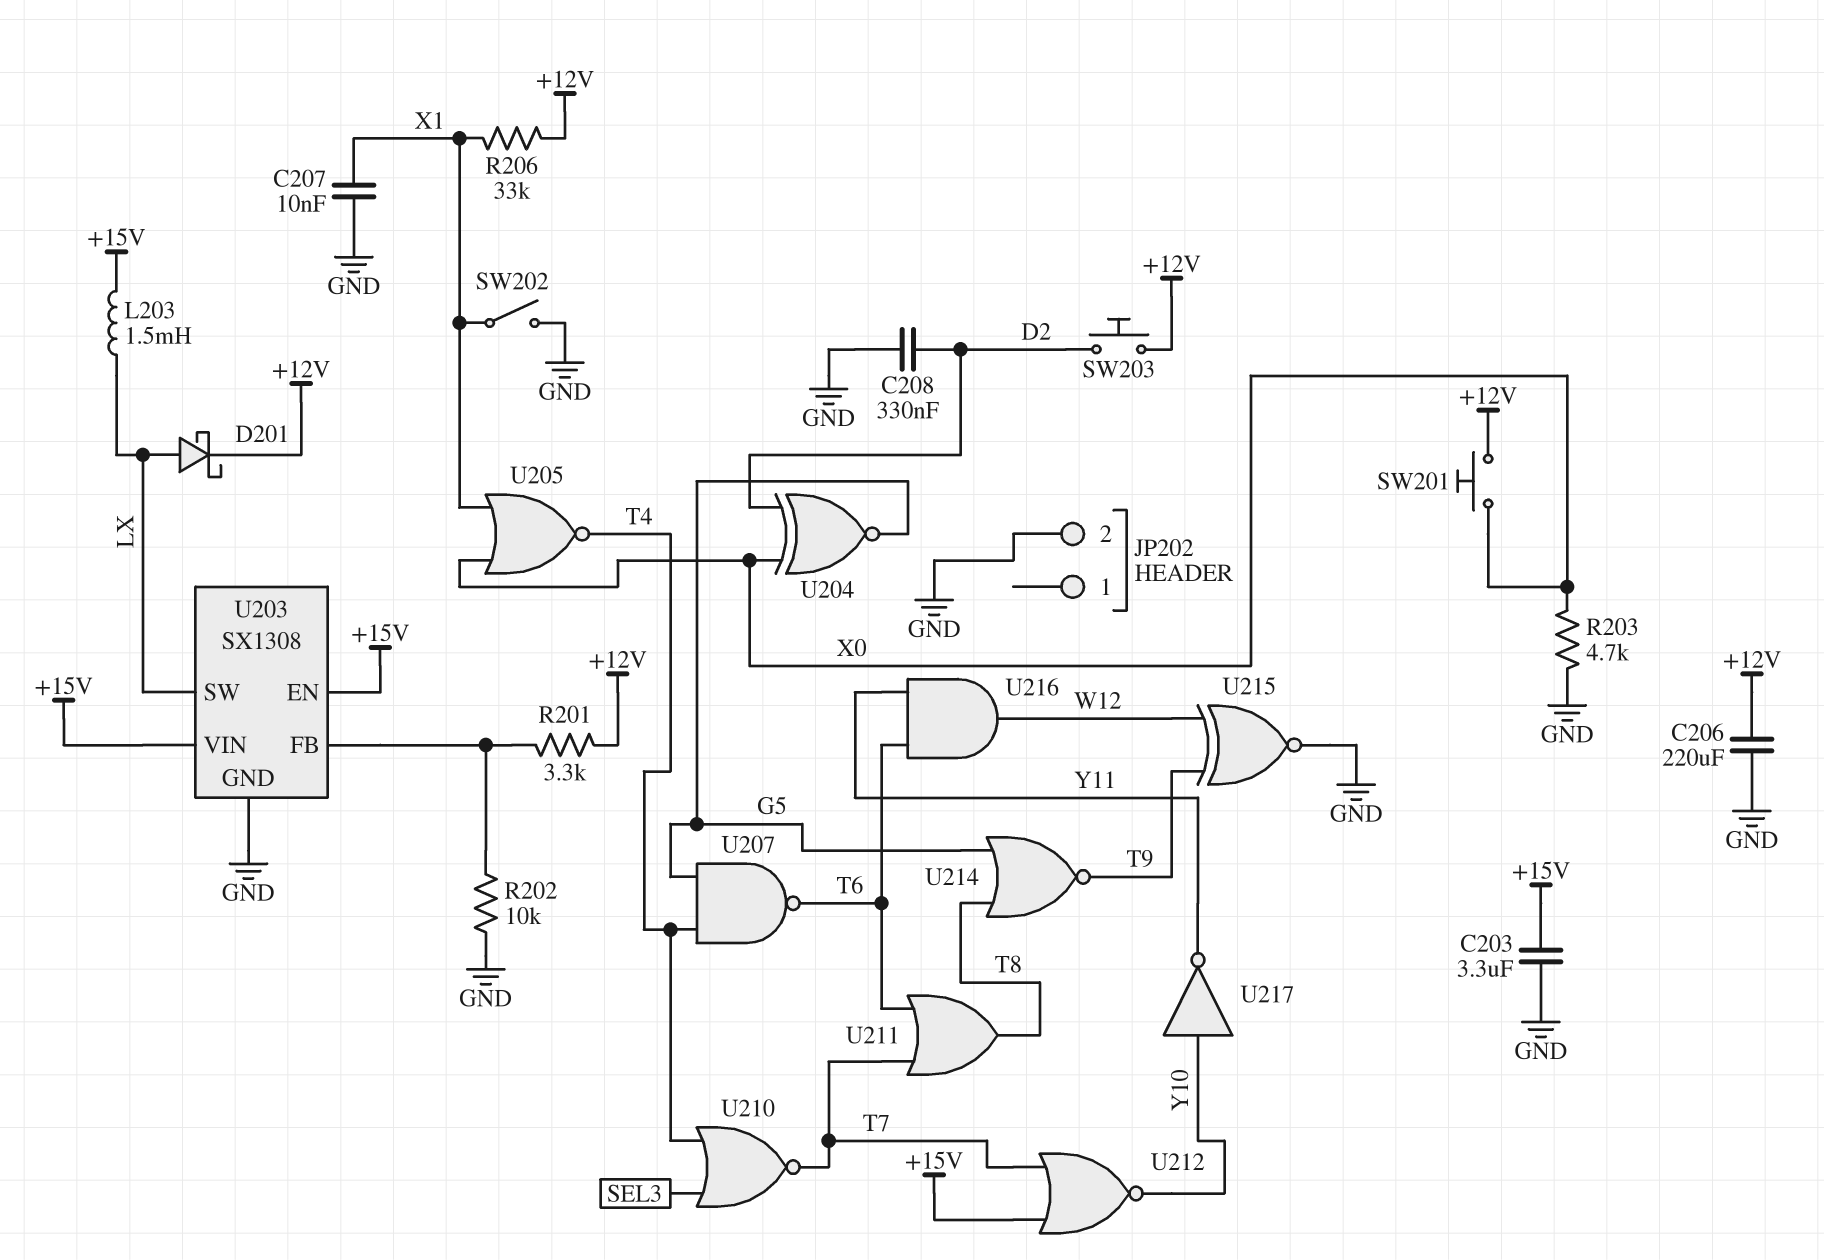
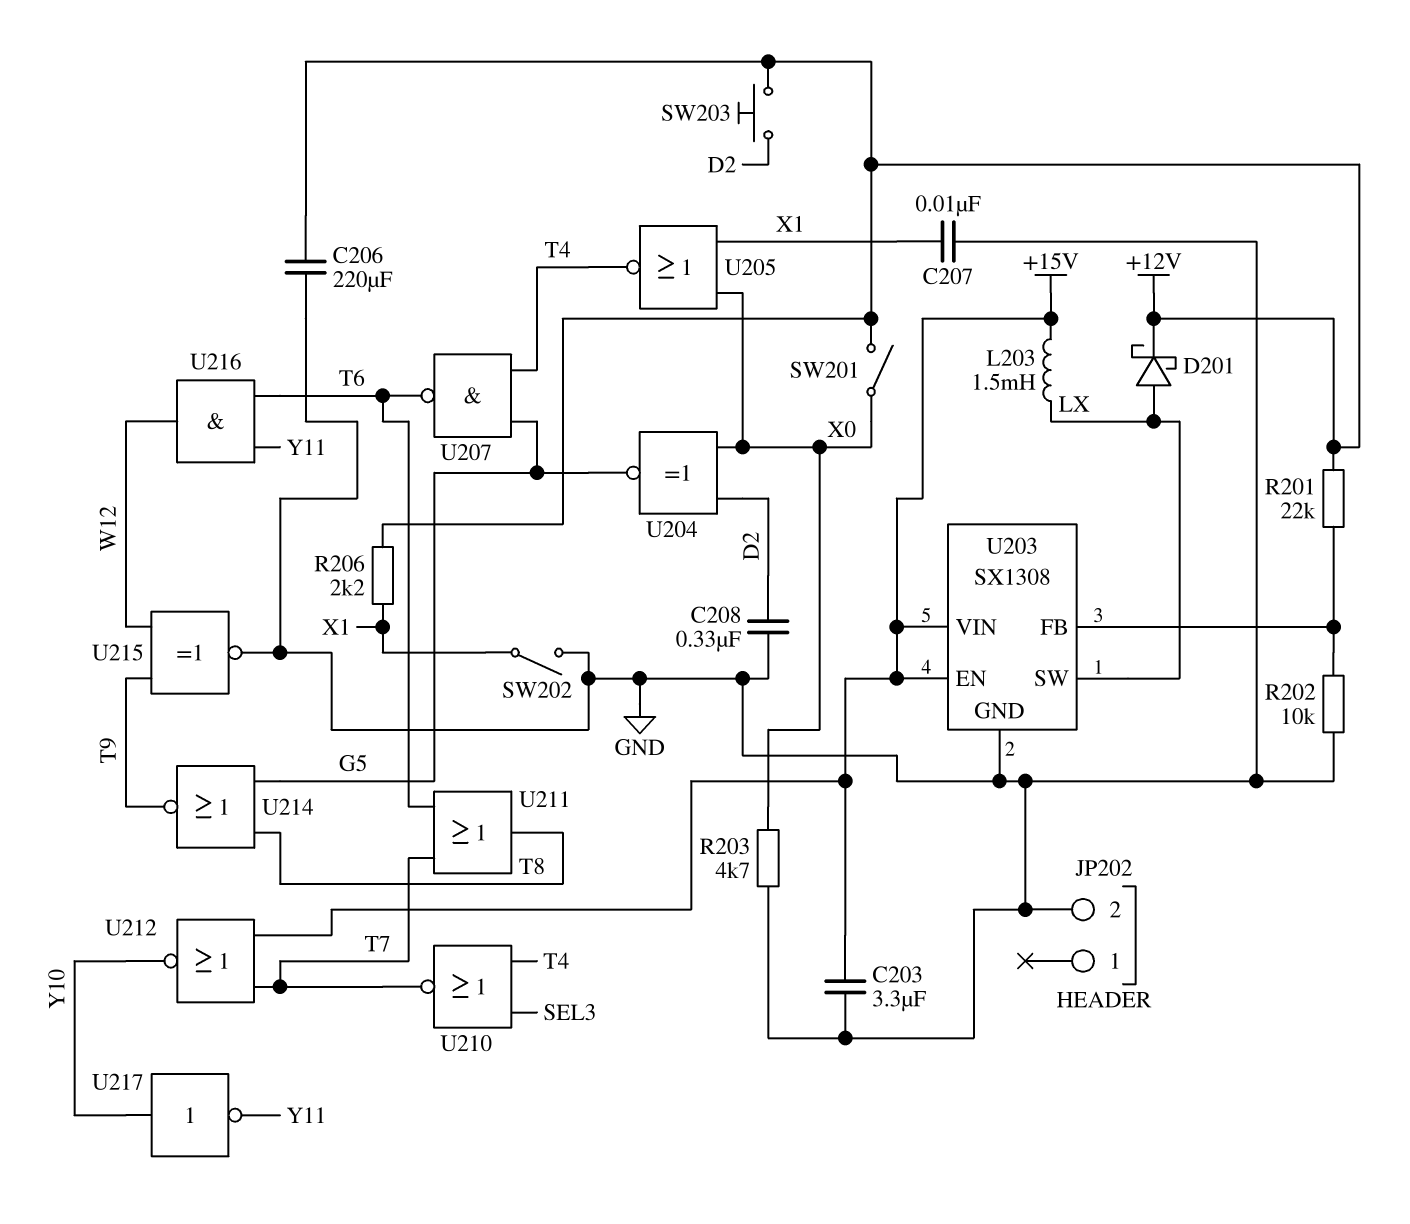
R201: 3.3k (+12V, U203/FB) -> 22k (+12V, U203/FB)
R206: 33k (+12V, X1) -> 2.2k (+12V, X1)
SW201: button (+12V, X0) -> switch (+12V, X0)

